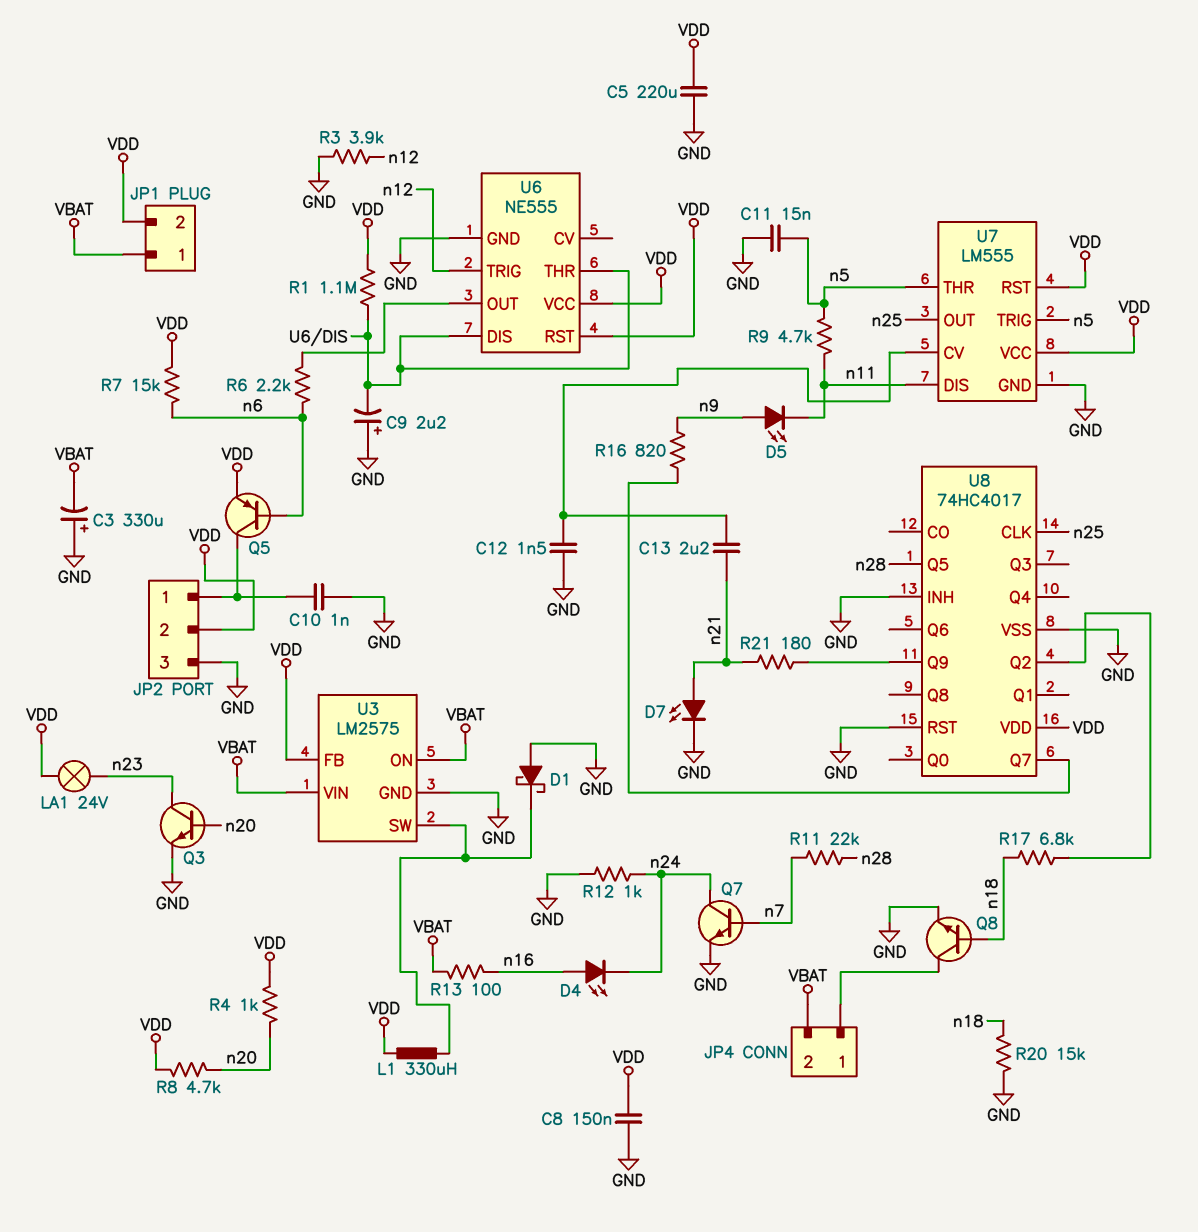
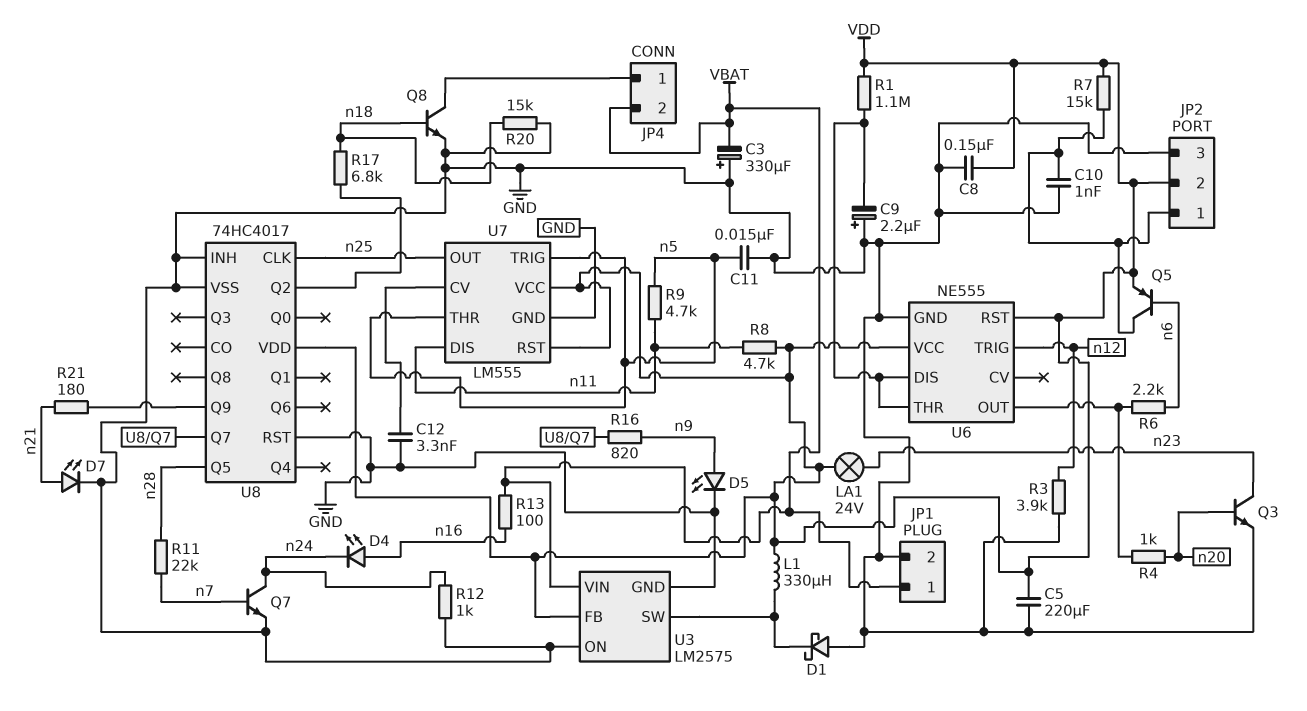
C12: 1.5nF (GND, U7/CV) -> 3.3nF (GND, U7/CV)
C13: 2.2uF (U7/CV, n21) -> none
D5: LED (A n9, K n11) -> LED (A n9, K GND)
JP1 pin 2: VDD -> GND
R4: 1k (VDD, n20) -> 1k (U6/OUT, n20)
R7: 15k (VDD, n6) -> 15k (JP2/1, VDD)
R8: 4.7k (VDD, n20) -> 4.7k (VDD, n11)
U3 pin ON: VBAT -> GND

